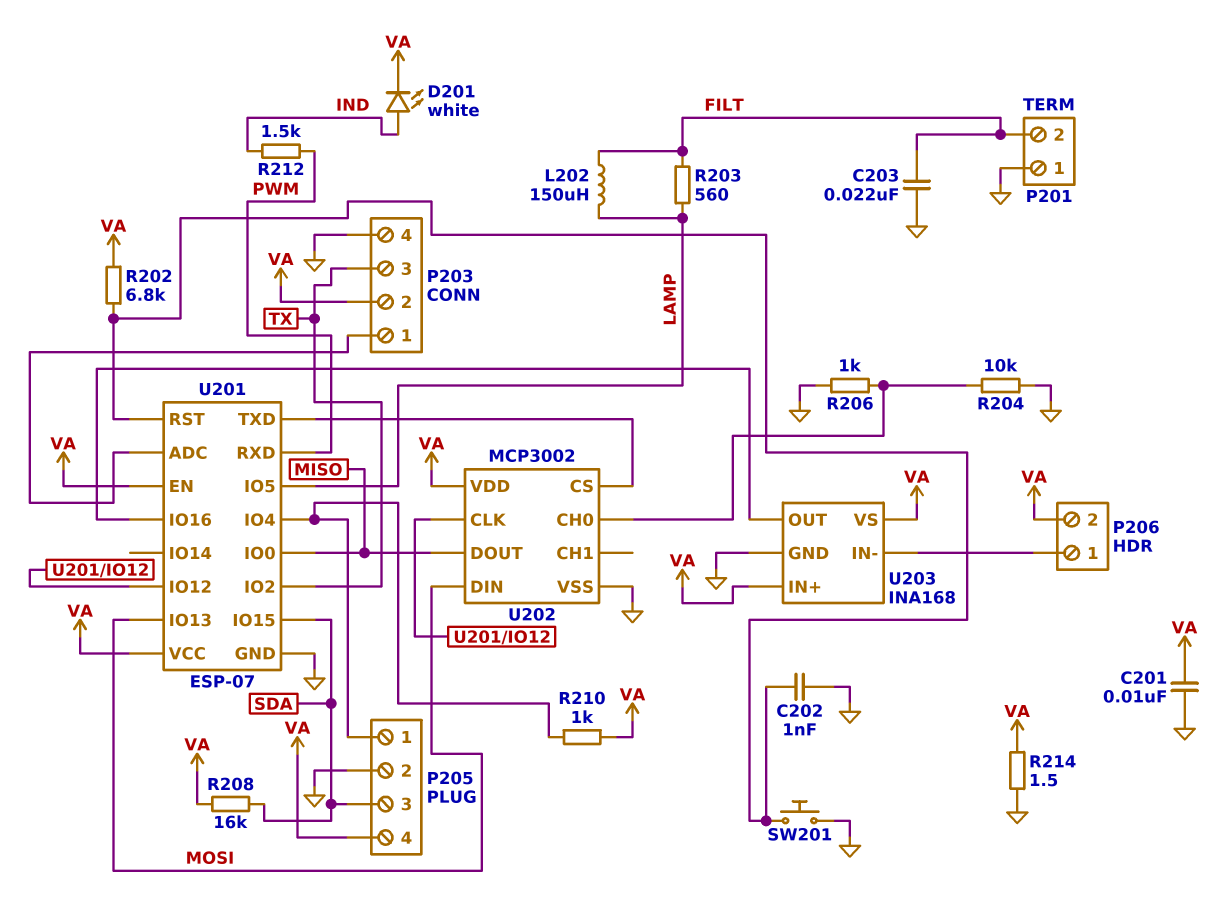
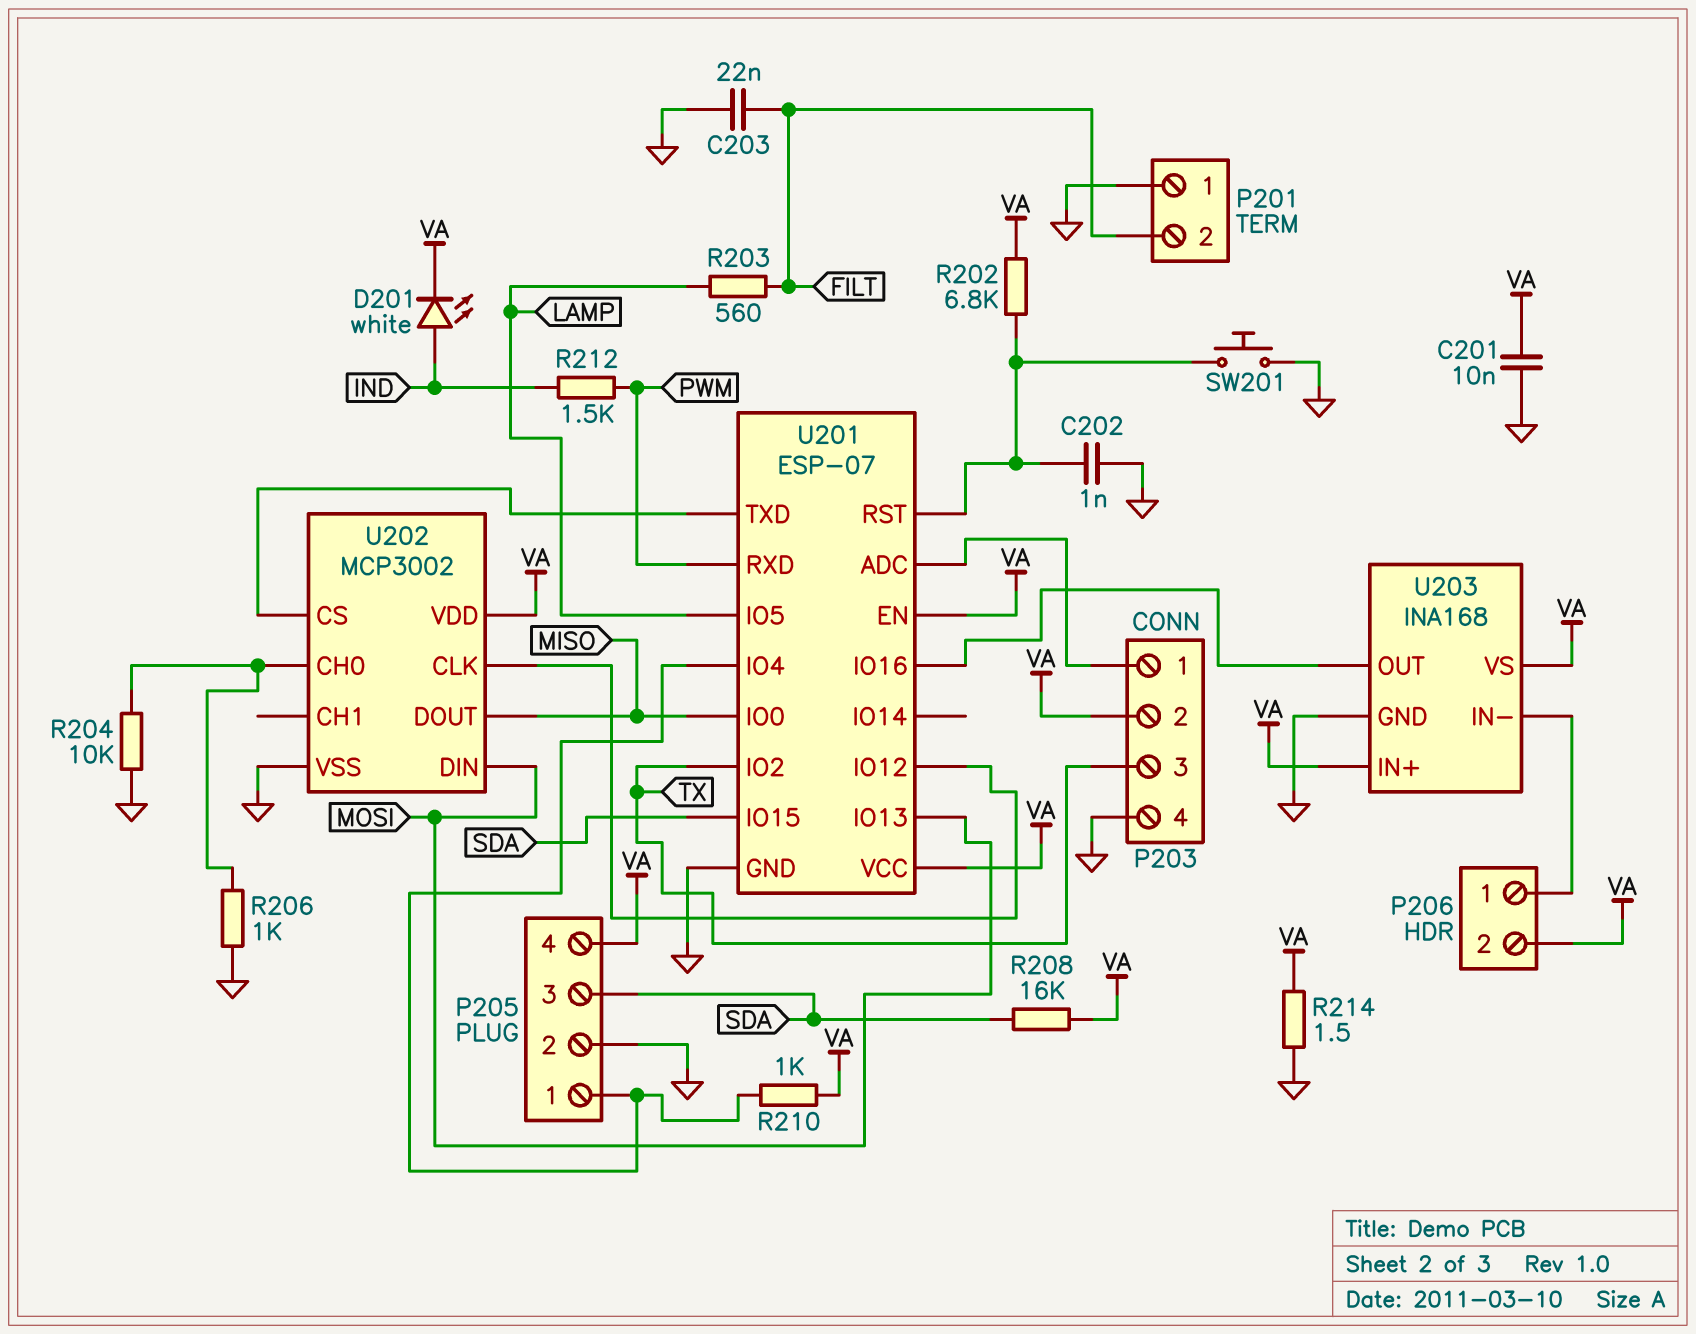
L202: 150uH (FILT, LAMP) -> none

